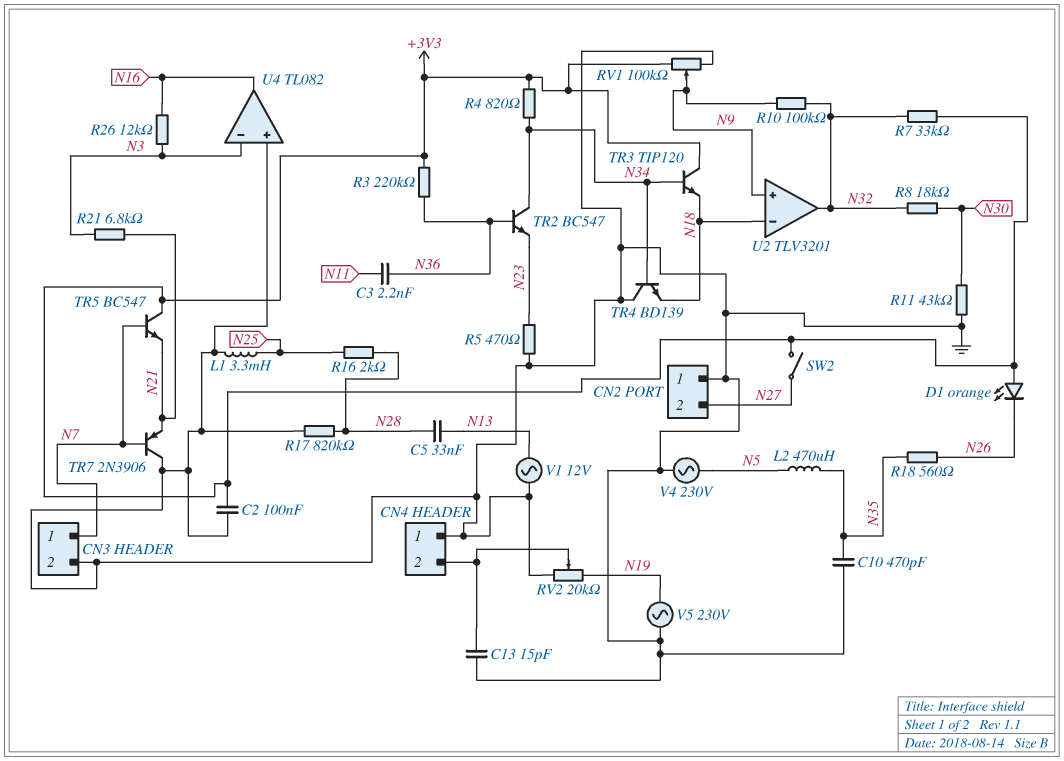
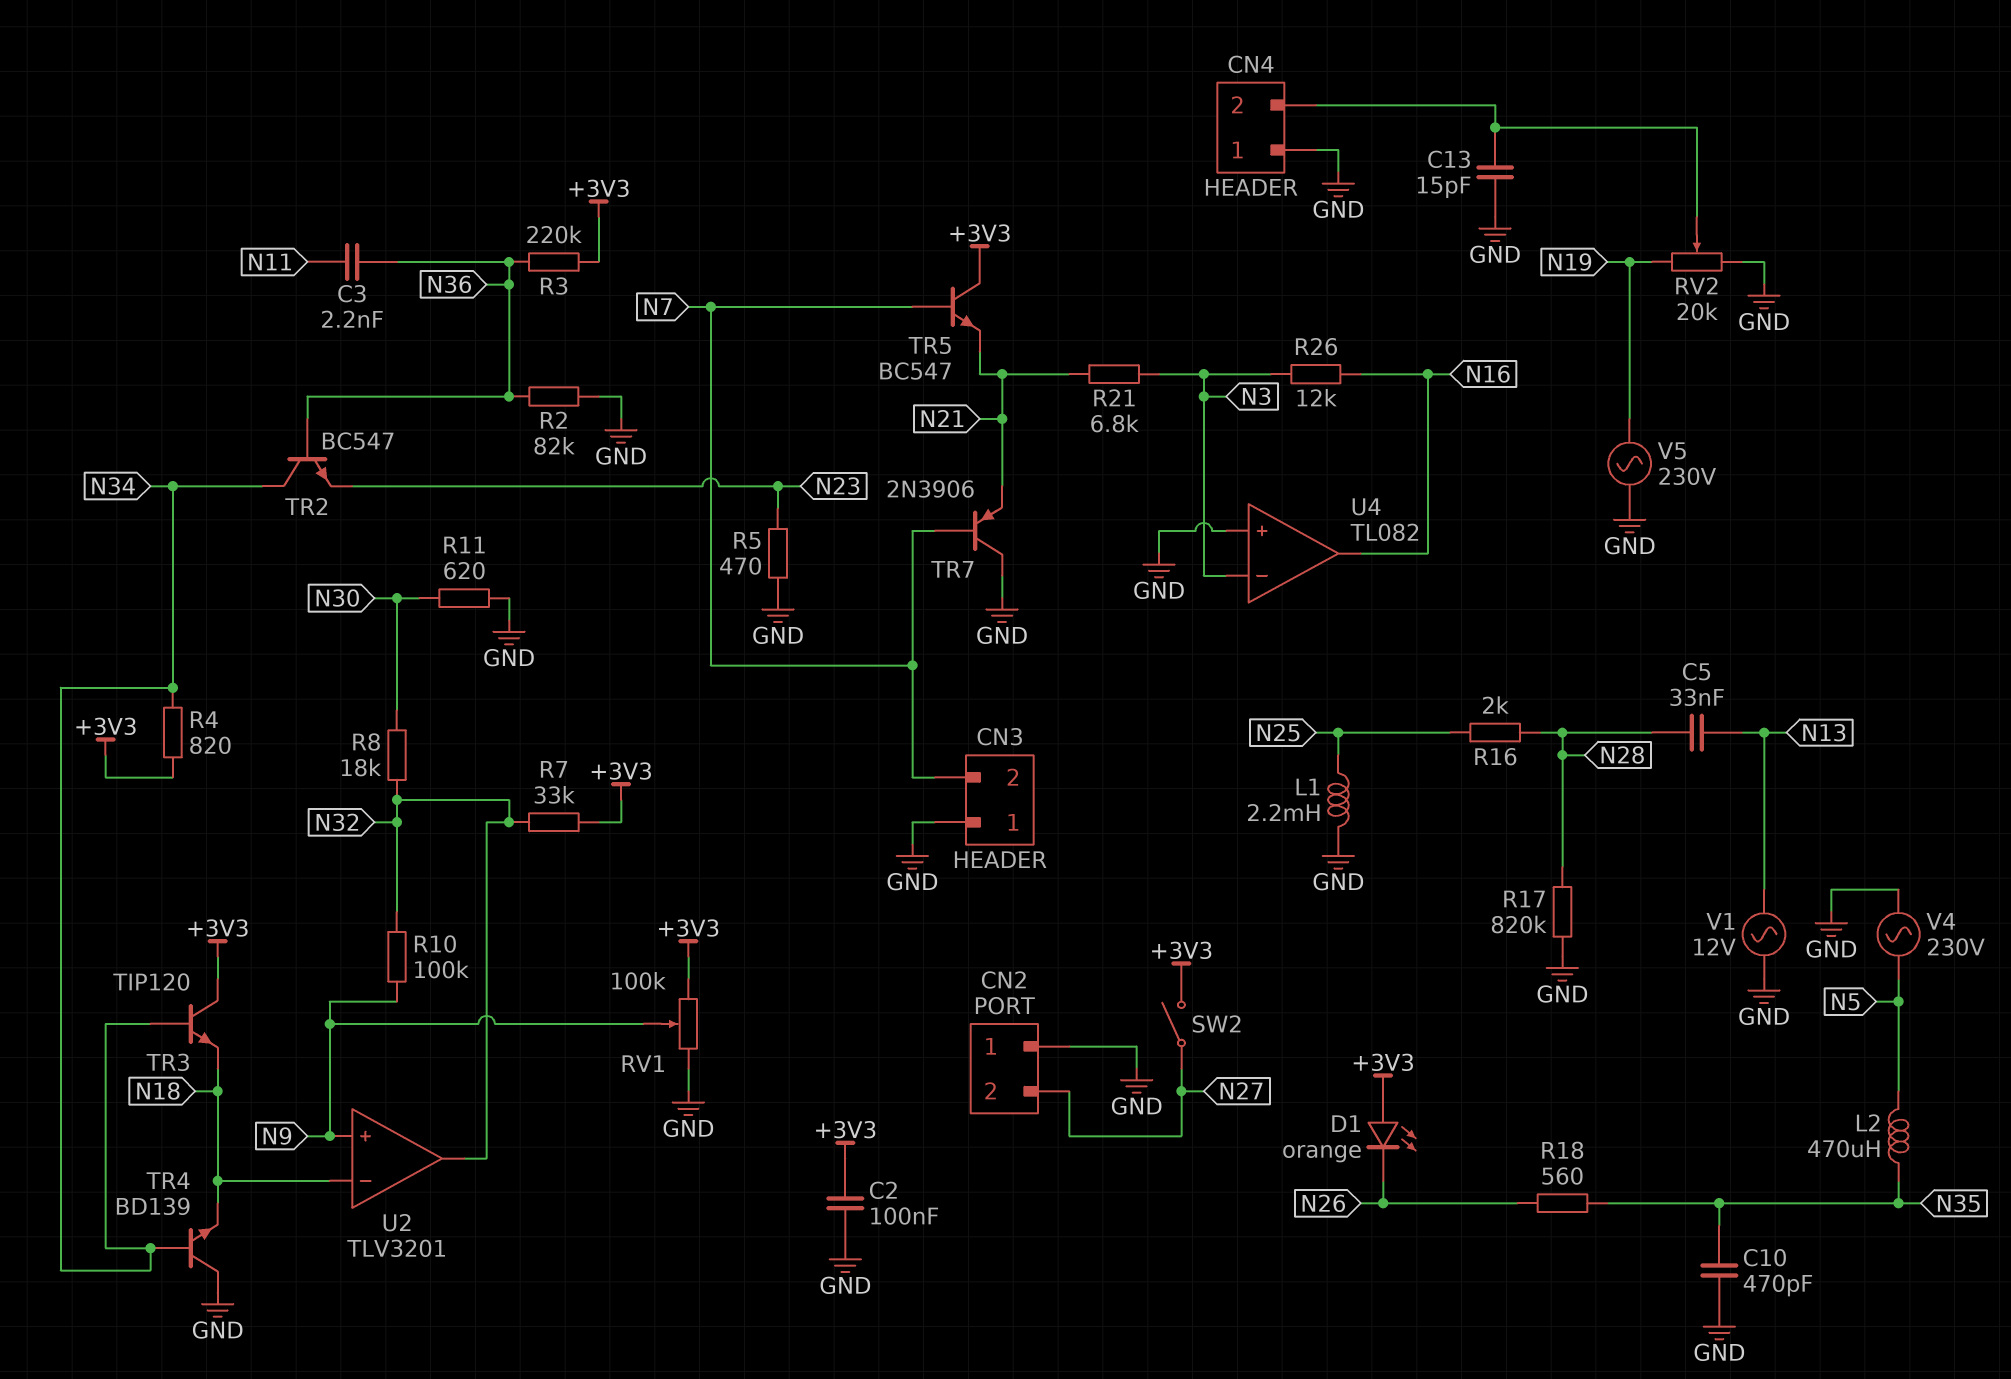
CN3 pin 1: N7 -> GND
CN3 pin 2: GND -> N7
L1: 3.3mH (GND, N25) -> 2.2mH (GND, N25)
R2: none -> 82k (GND, N36)
R11: 43k (GND, N30) -> 620 (GND, N30)

